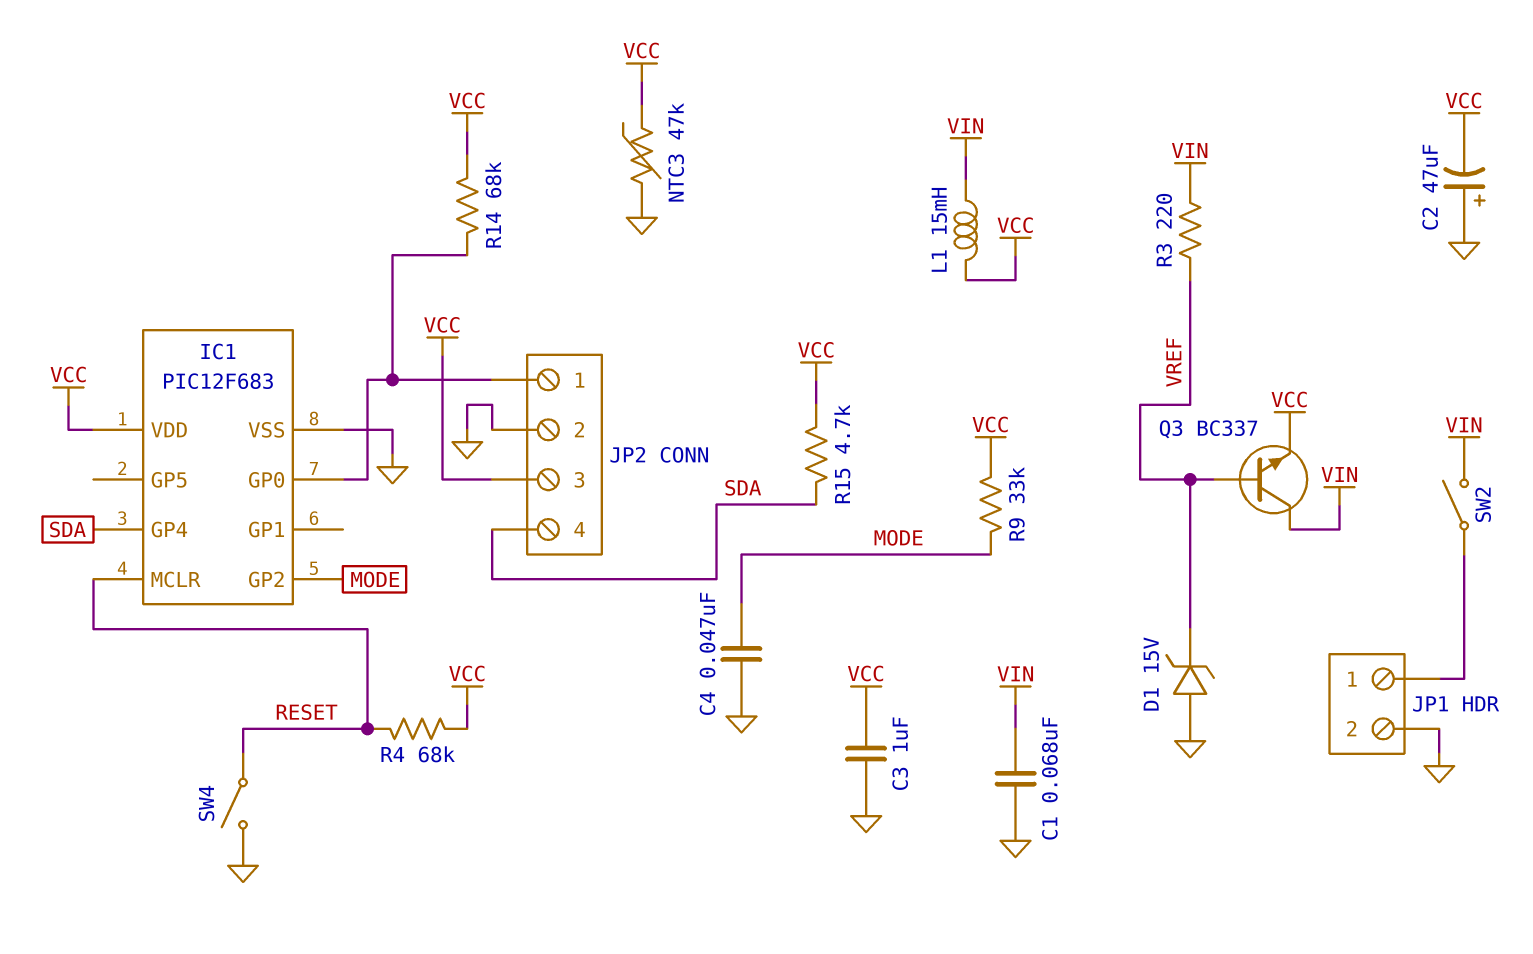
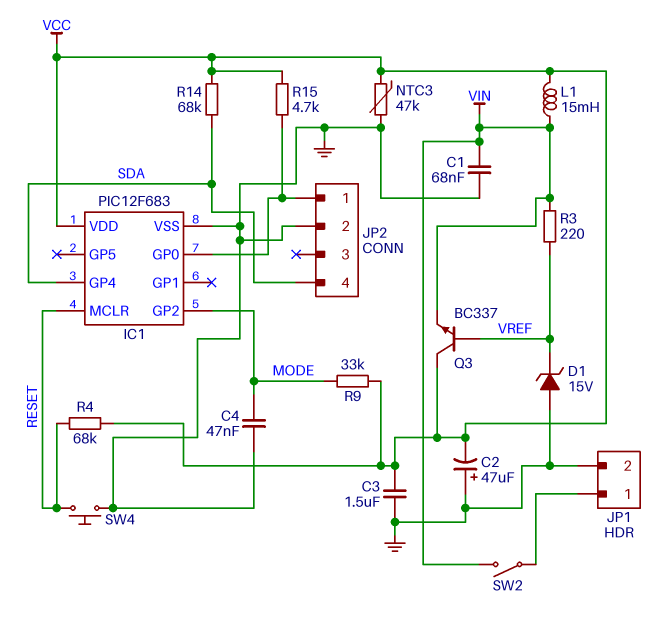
C3: 1uF (GND, VCC) -> 1.5uF (GND, VCC)
JP2 pin 3: VCC -> none
Q3: NPN BC337 (B VREF, C VIN, E VCC) -> NPN BC337 (B VREF, C VCC, E VIN)
R14: 68k (IC1/GP0, VCC) -> 68k (SDA, VCC)
R15: 4.7k (SDA, VCC) -> 4.7k (IC1/GP0, VCC)
SW4: switch (GND, RESET) -> button (GND, RESET)

